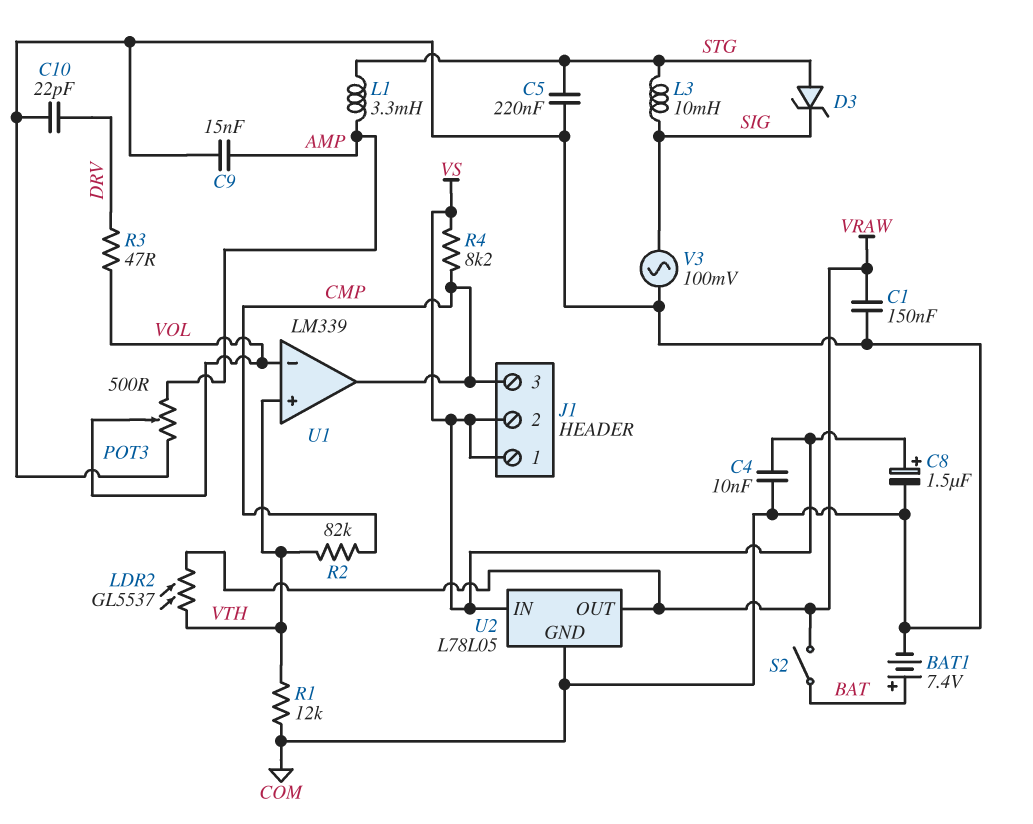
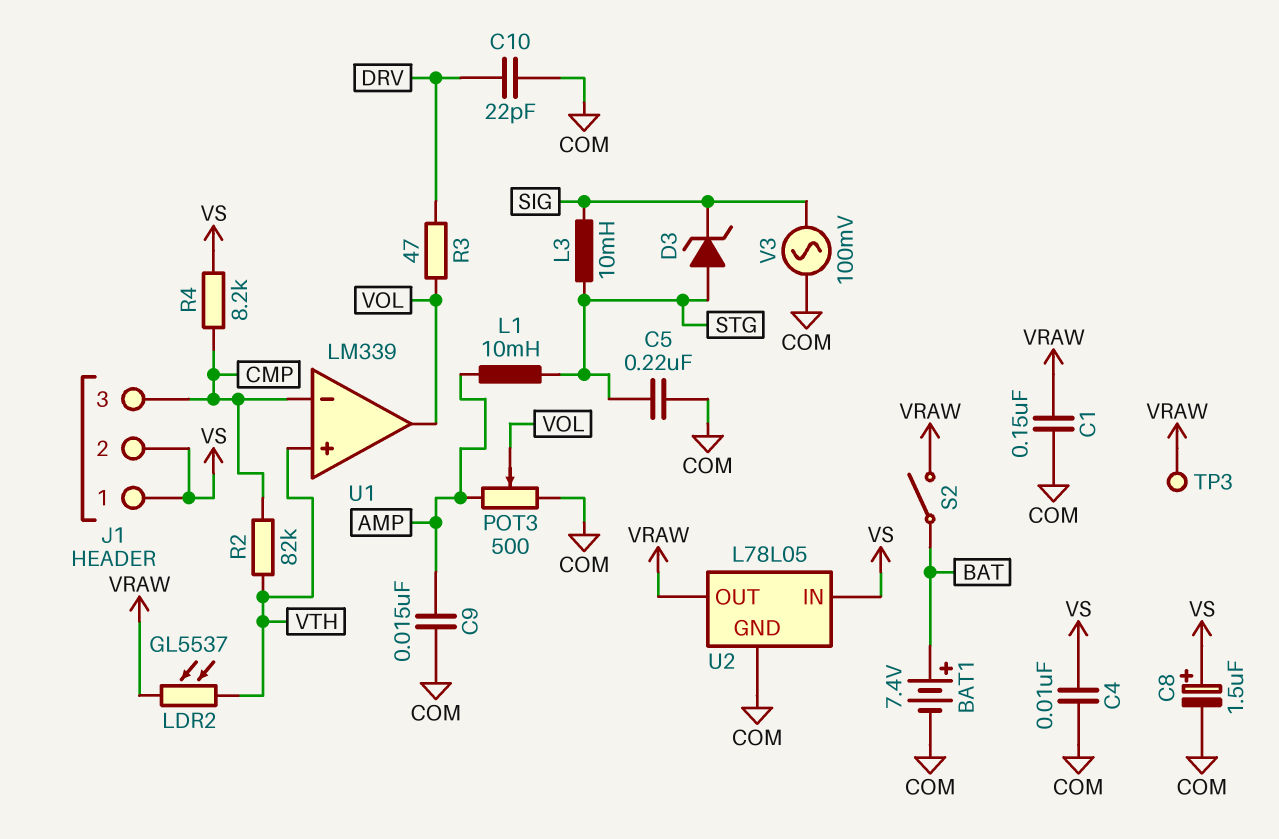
L1: 3.3mH (AMP, STG) -> 10mH (AMP, STG)
R1: 12k (COM, VTH) -> none
TP3: none -> test point (VRAW)
U1 pin in-: VOL -> CMP
U1 pin out: CMP -> VOL

